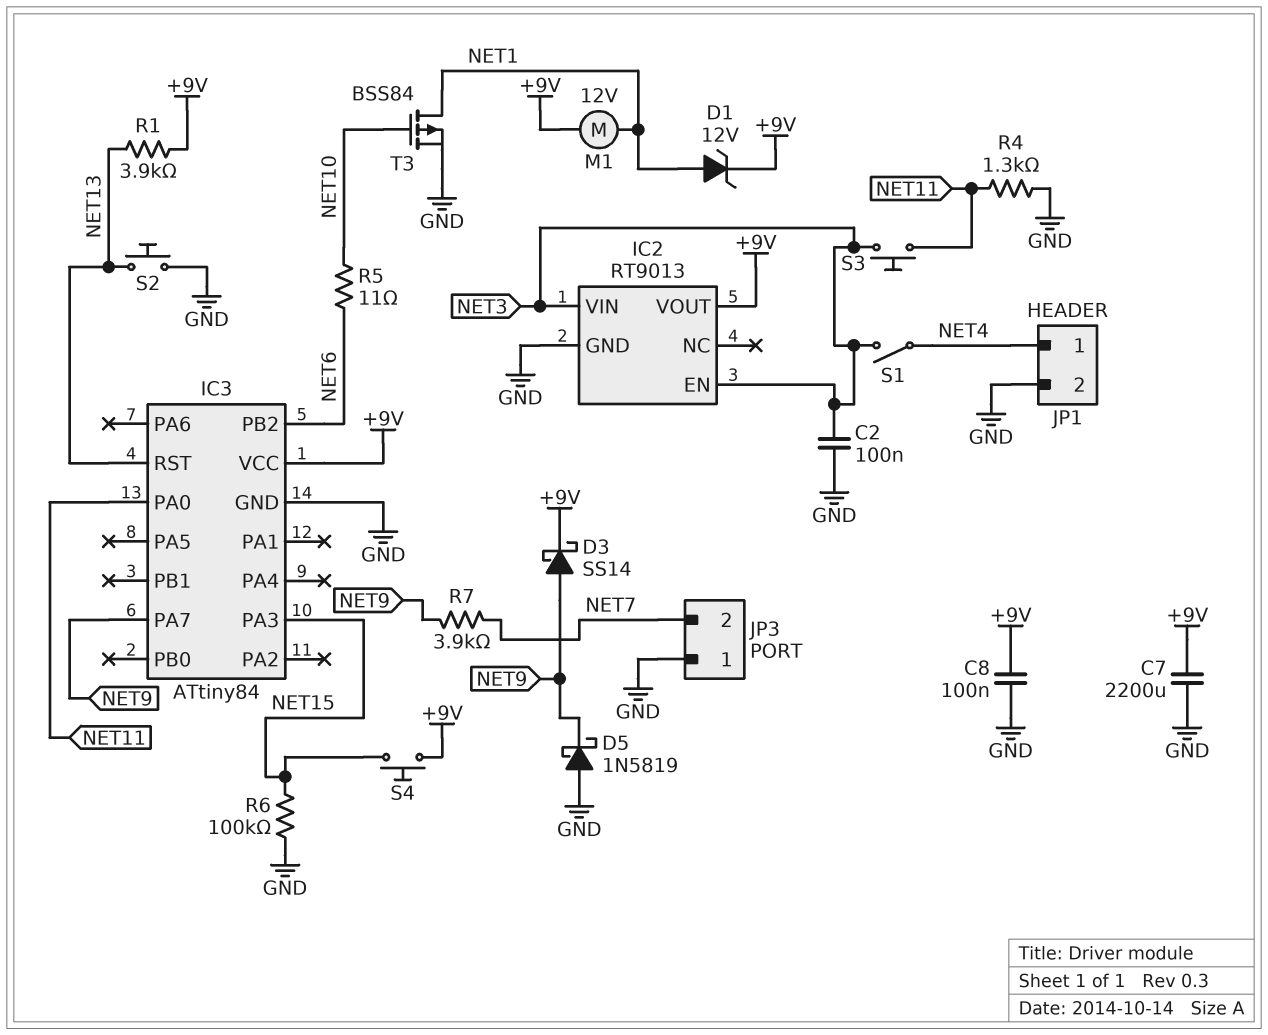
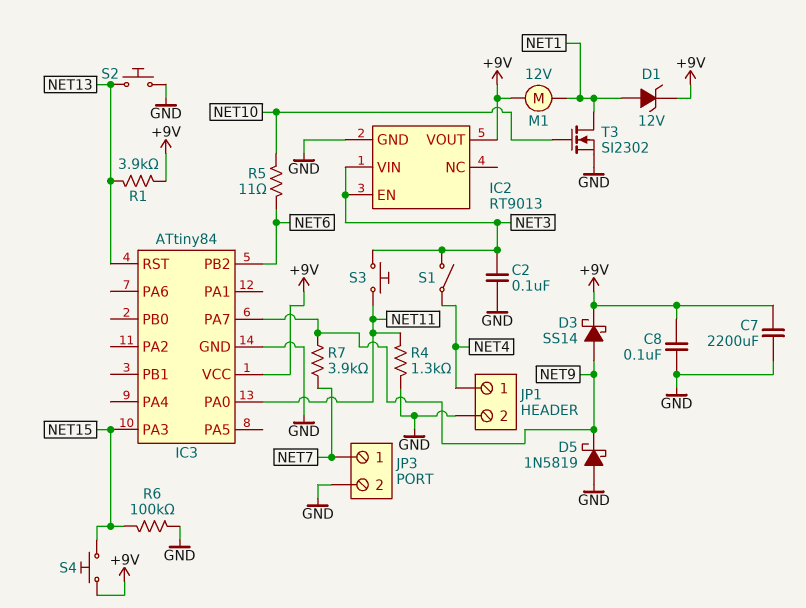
JP3 pin 1: GND -> NET7
JP3 pin 2: NET7 -> GND
T3: PMOS BSS84 (G NET10, D NET1, S GND) -> NMOS SI2302 (G NET10, D NET1, S GND)

